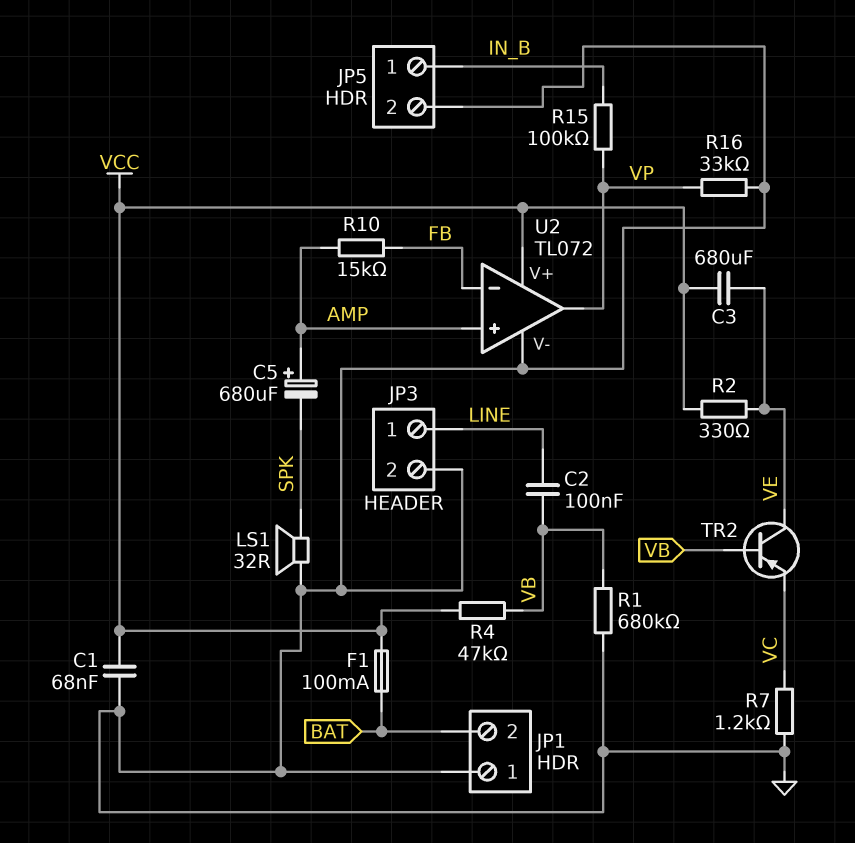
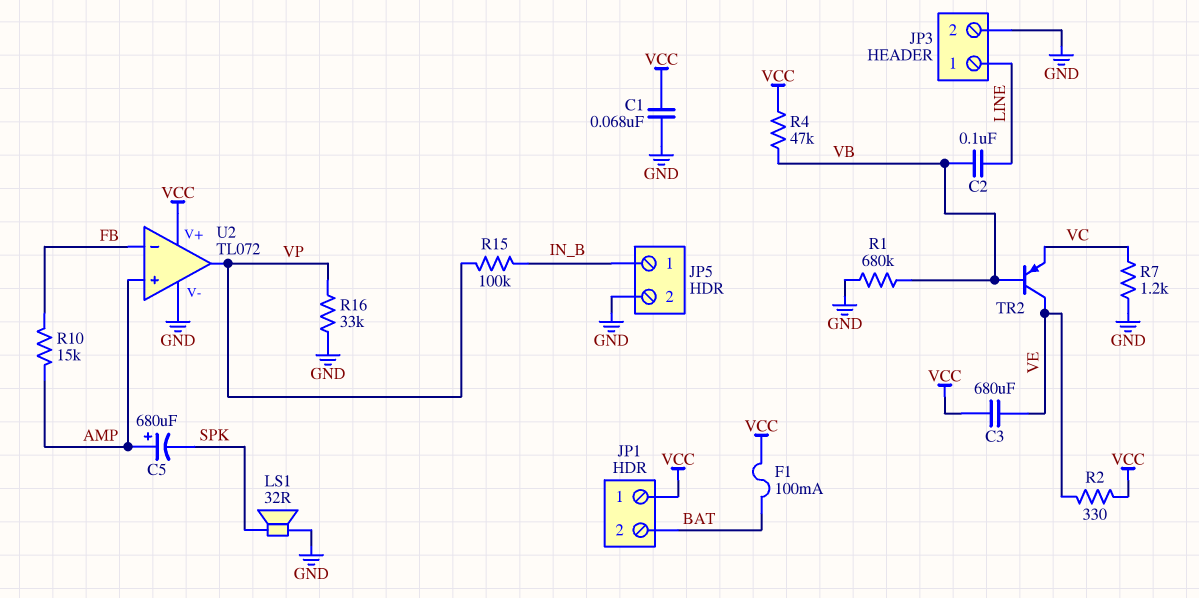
JP1 pin 1: GND -> VCC

